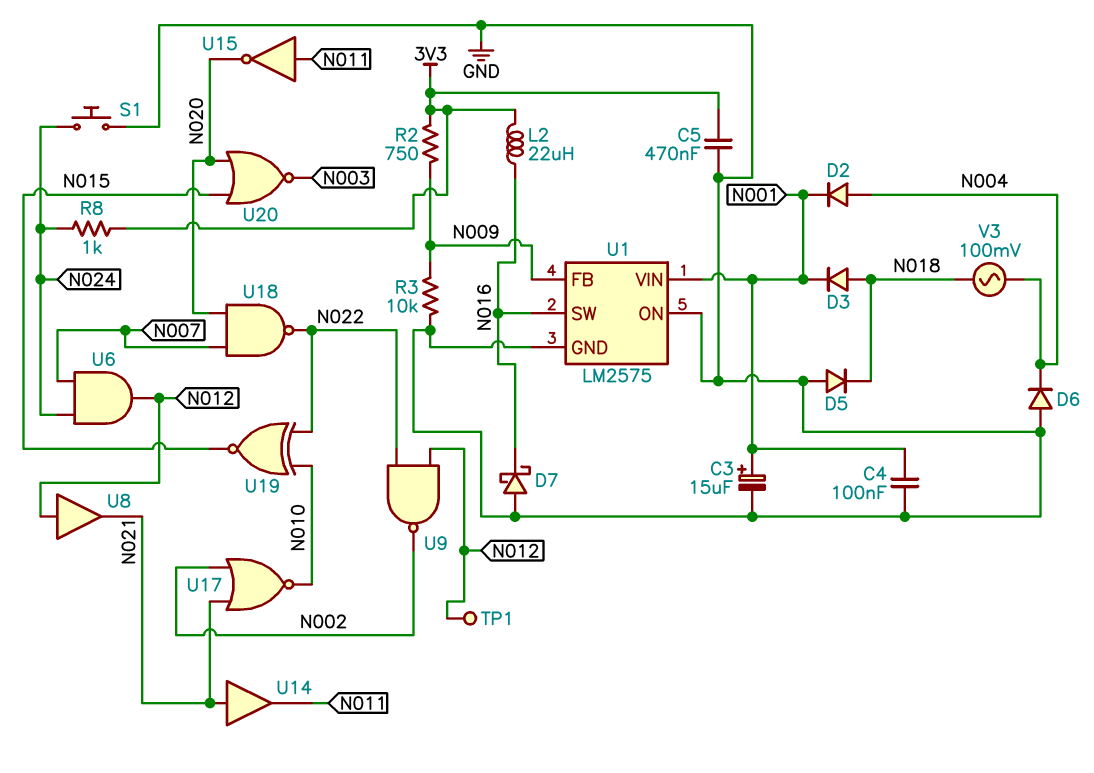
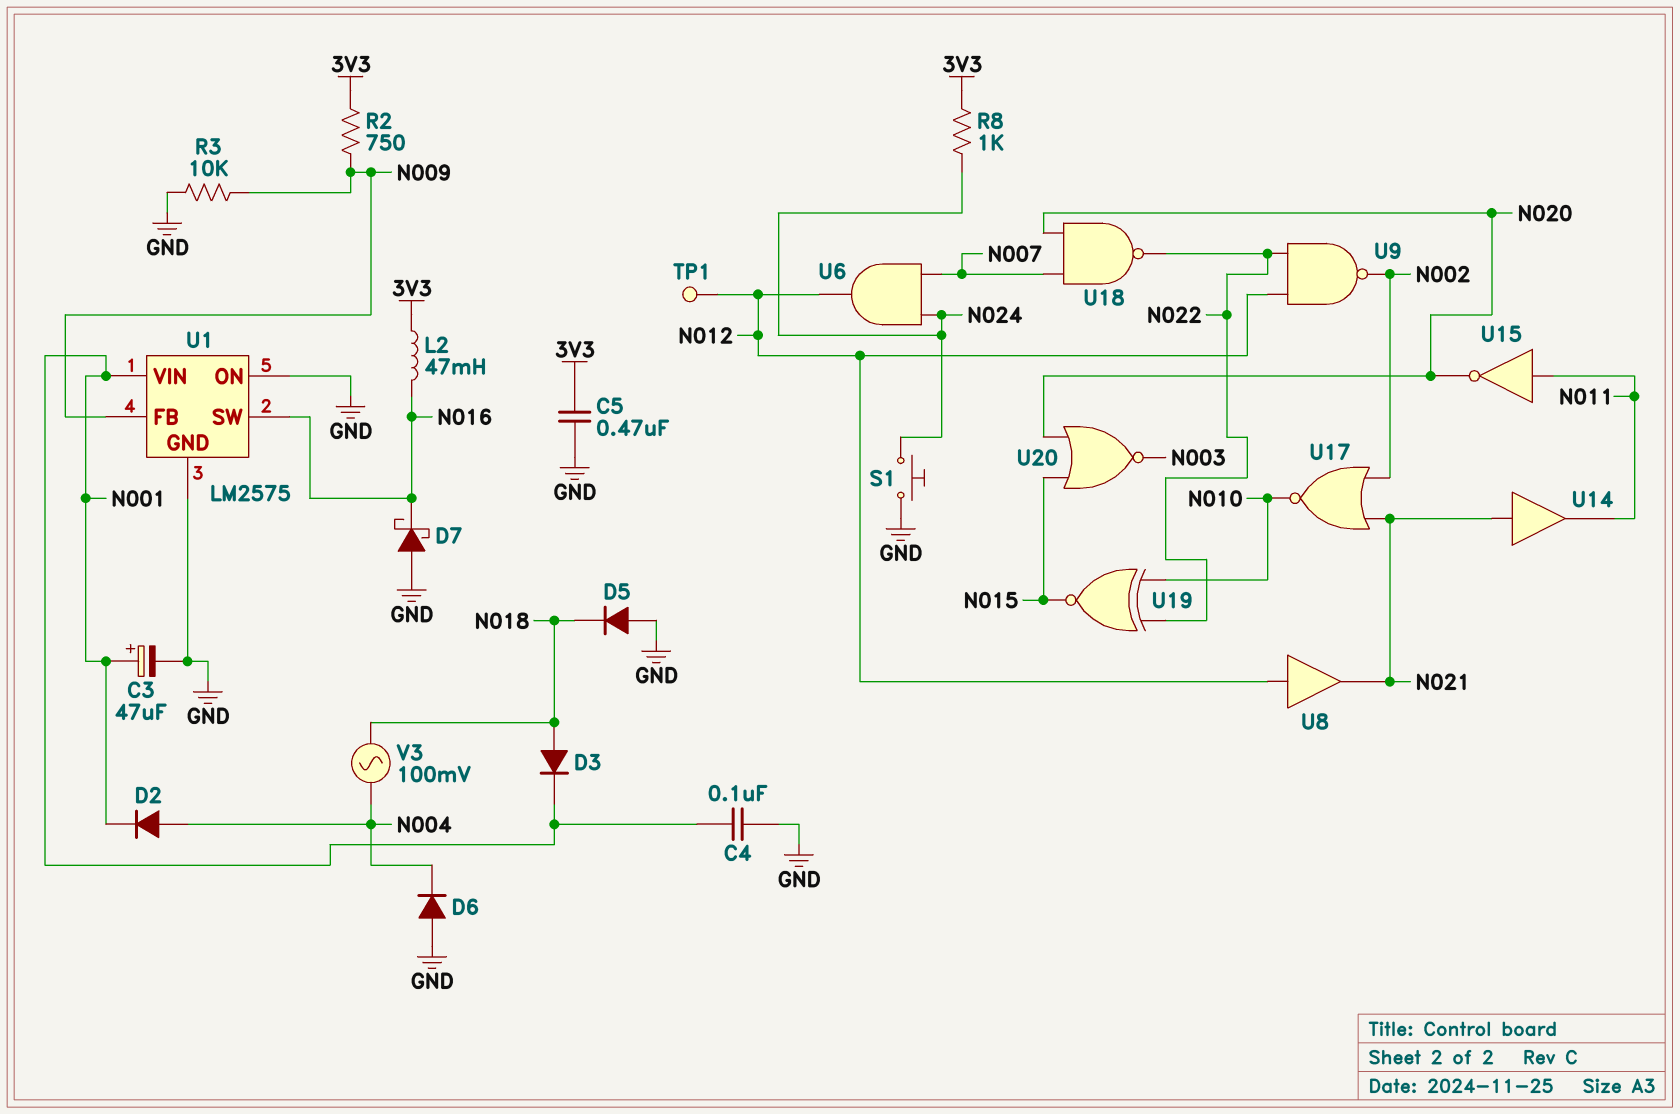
C3: 15uF (plus N001, minus GND) -> 47uF (plus N001, minus GND)
L2: 22uH (3V3, N016) -> 47mH (3V3, N016)

